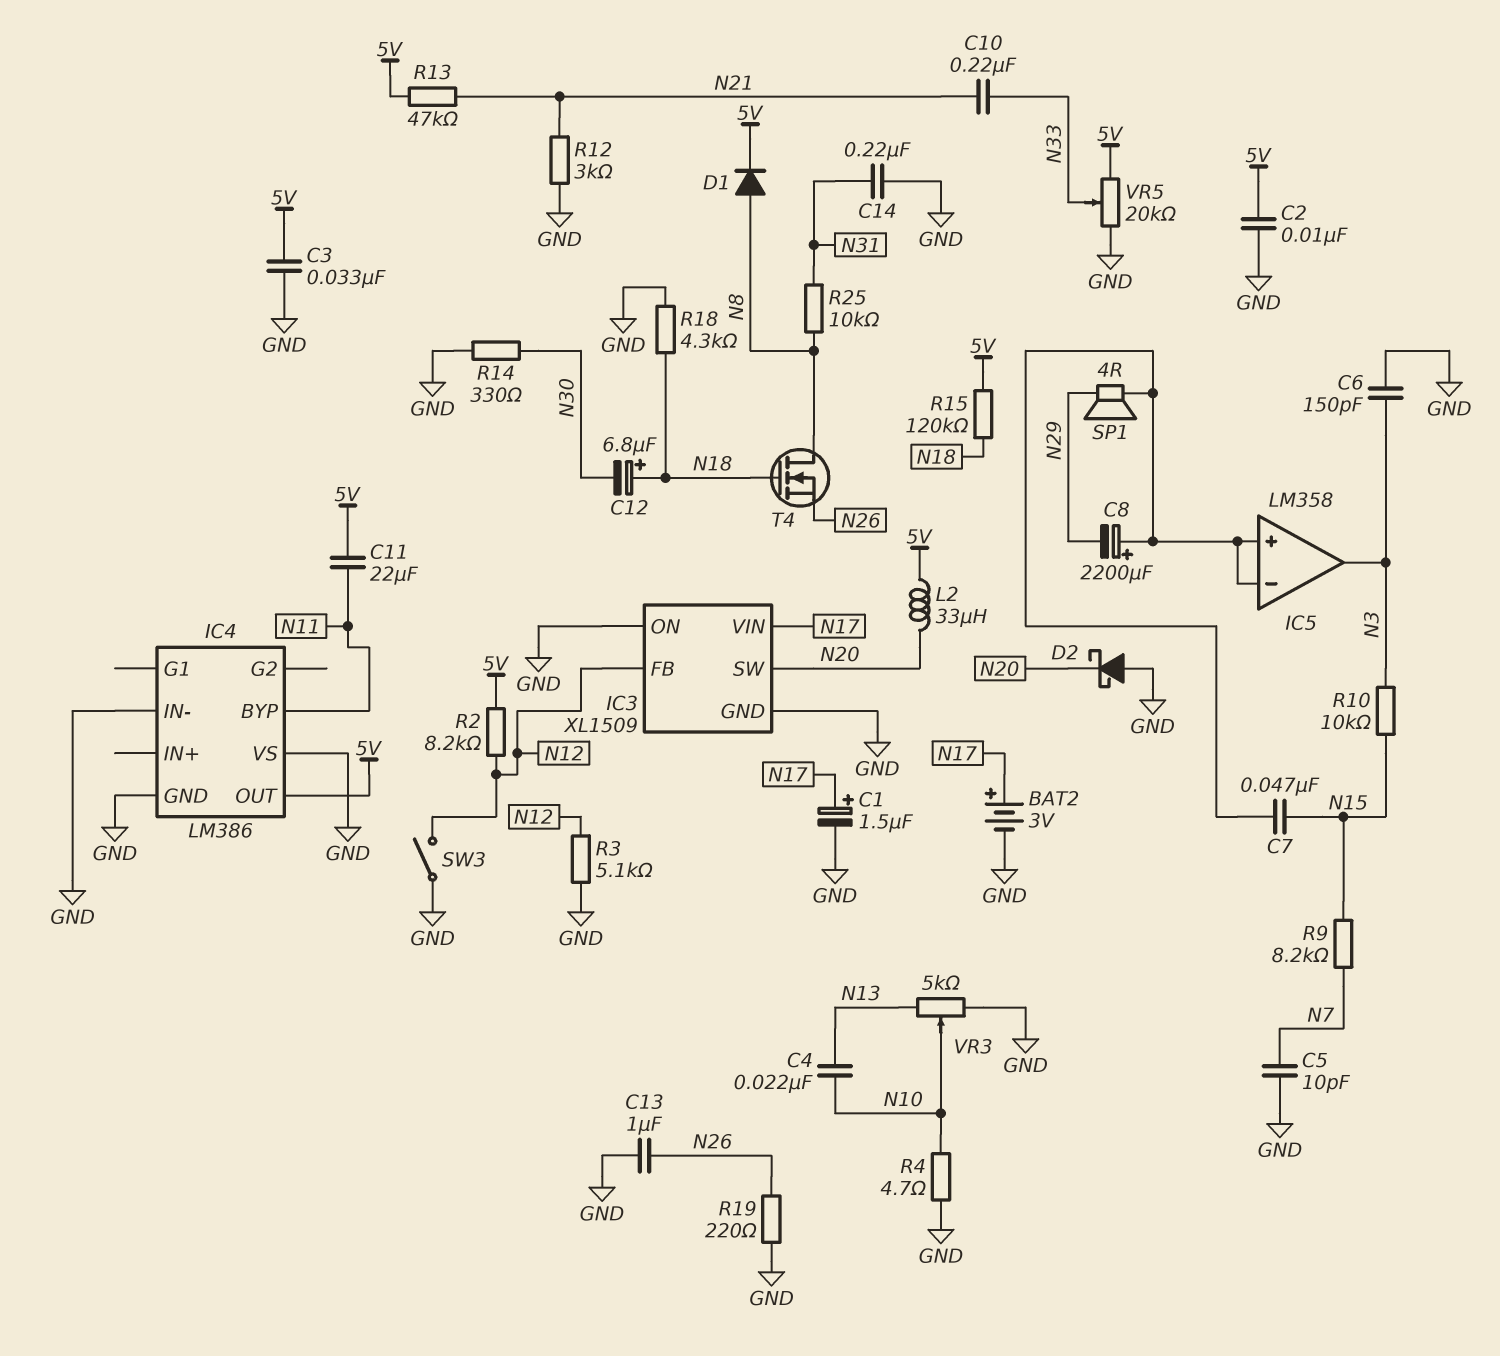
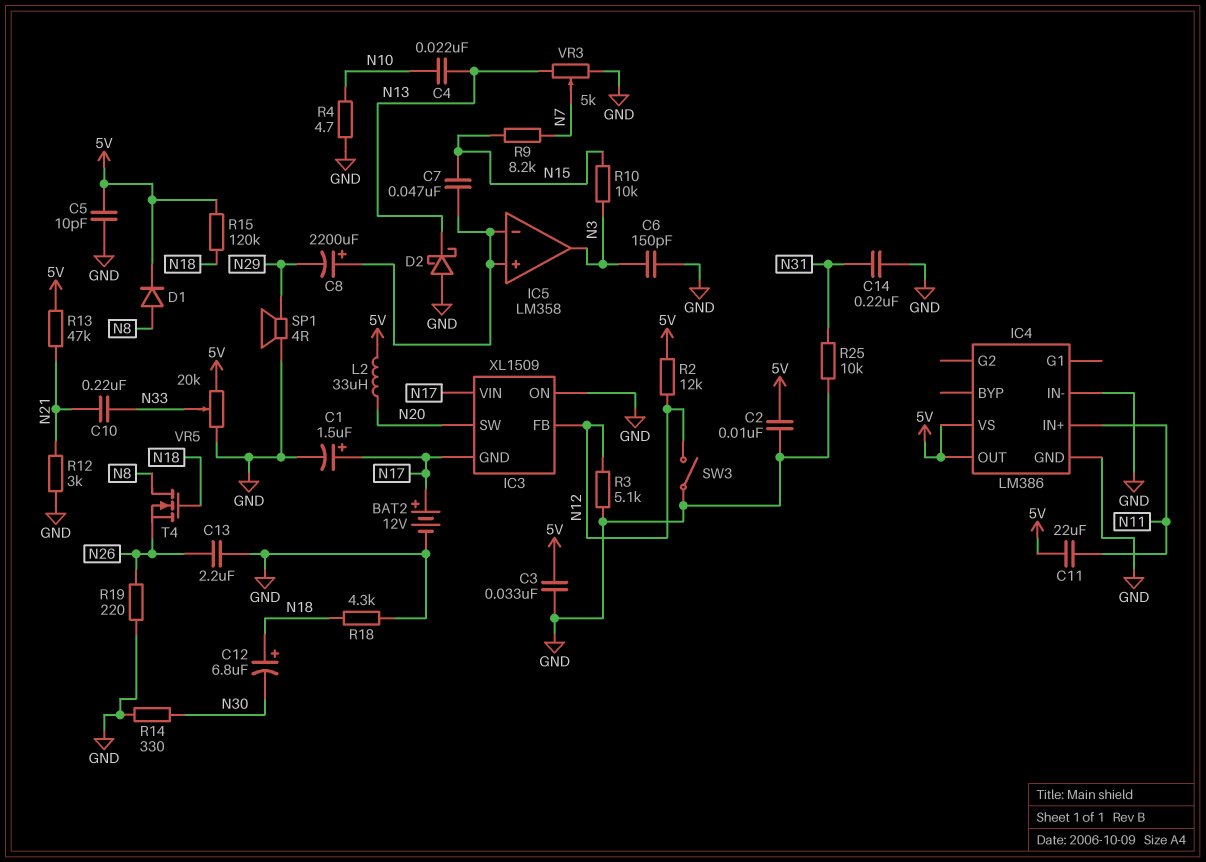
BAT2: 3V (plus N17, minus GND) -> 12V (plus N17, minus GND)
C5: 10pF (GND, N7) -> 10pF (5V, GND)
C13: 1uF (GND, N26) -> 2.2uF (GND, N26)
D2: schottky (A GND, K N20) -> schottky (A GND, K N13)
IC3 pin GND: GND -> N17
IC4 pin BYP: N11 -> none
IC4 pin IN+: none -> N11
IC4 pin VS: GND -> 5V
R2: 8.2k (5V, N12) -> 12k (5V, N12)
R25: 10k (N8, N31) -> 10k (GND, N31)
SP1: speaker 4R (IC5/in+, N29) -> speaker 4R (GND, N29)
VR3: 5k (GND, N13, wiper N10) -> 5k (GND, N13, wiper N7)

